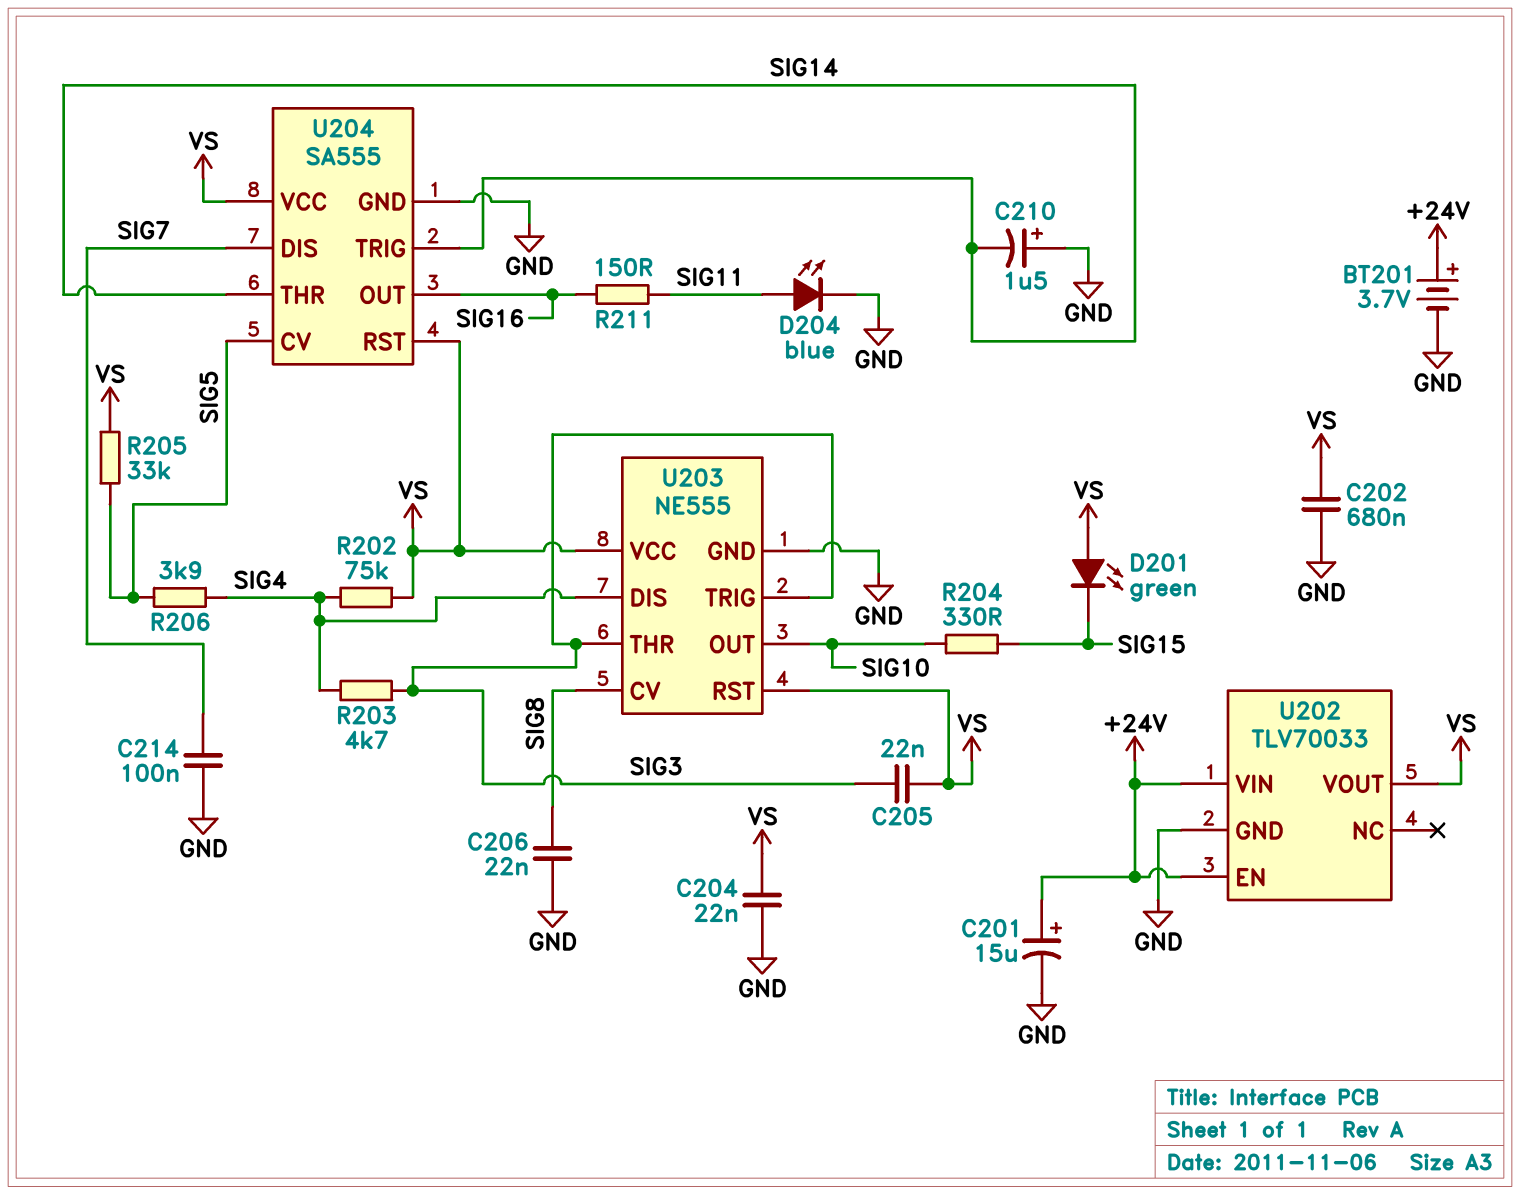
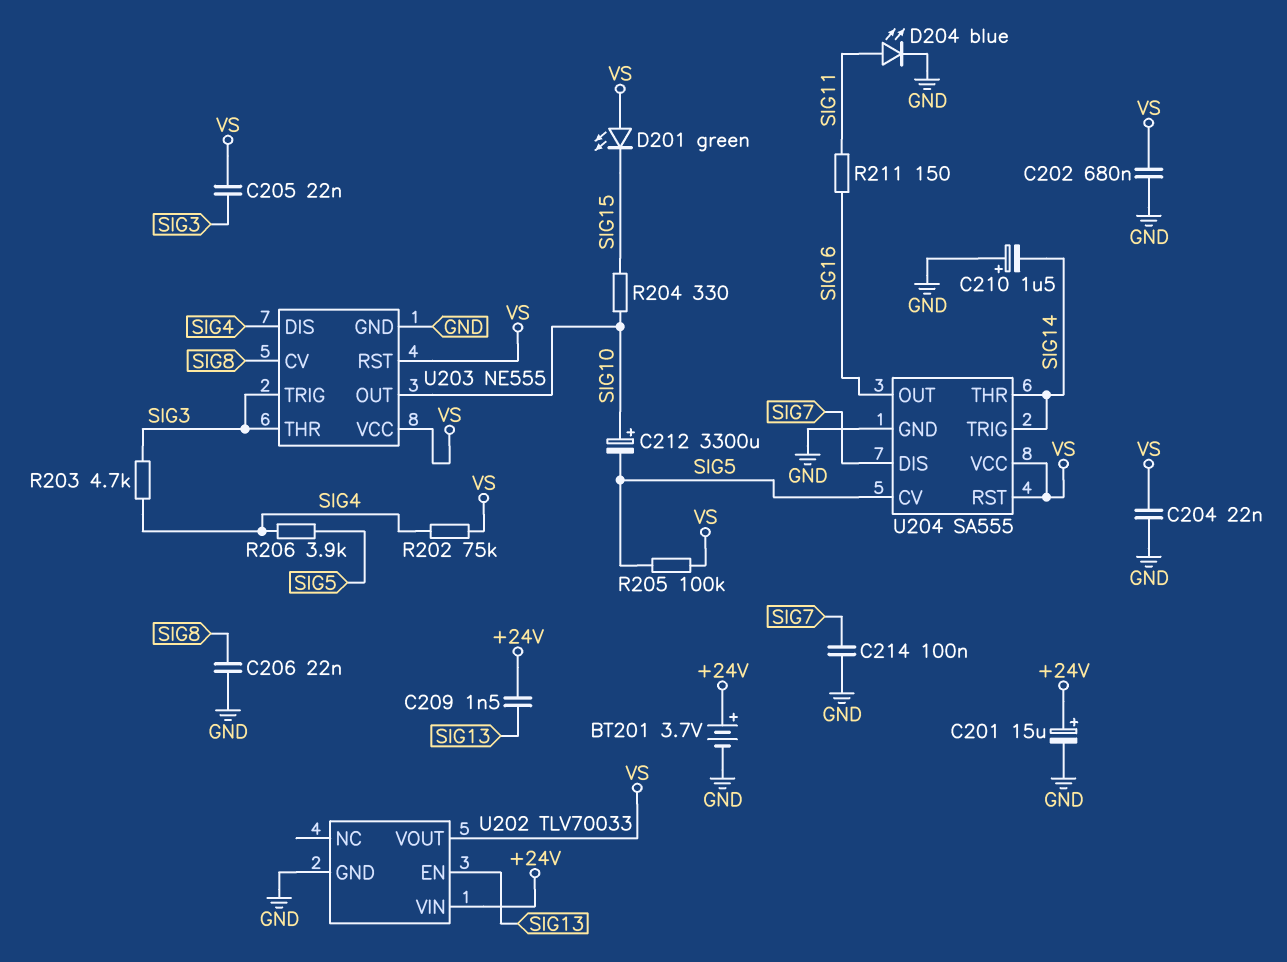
C209: none -> 1.5nF (+24V, SIG13)
C212: none -> 3300uF (plus SIG10, minus SIG5)
R205: 33k (SIG5, VS) -> 100k (SIG5, VS)
U202 pin EN: +24V -> SIG13

